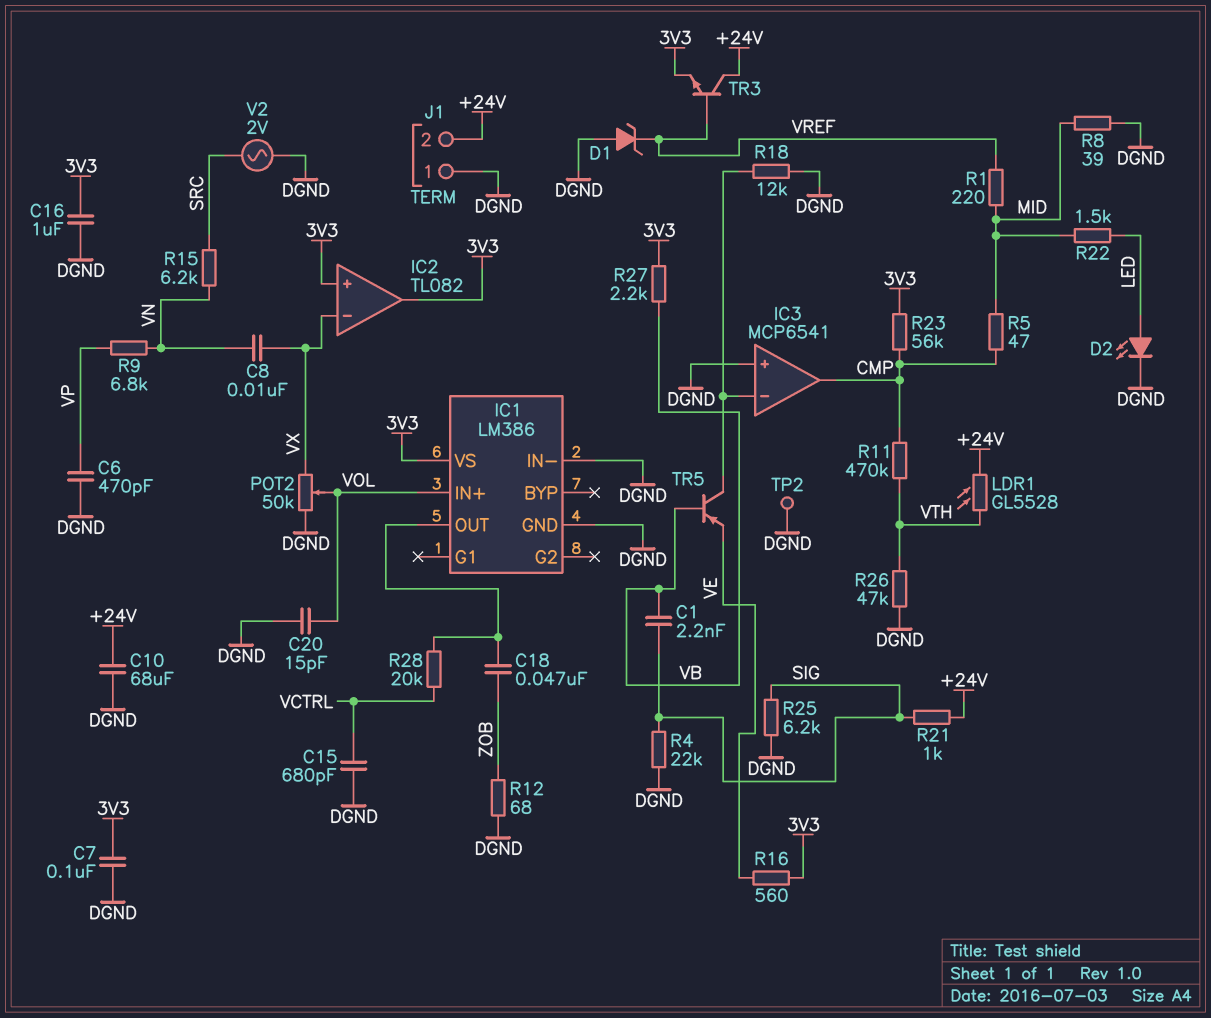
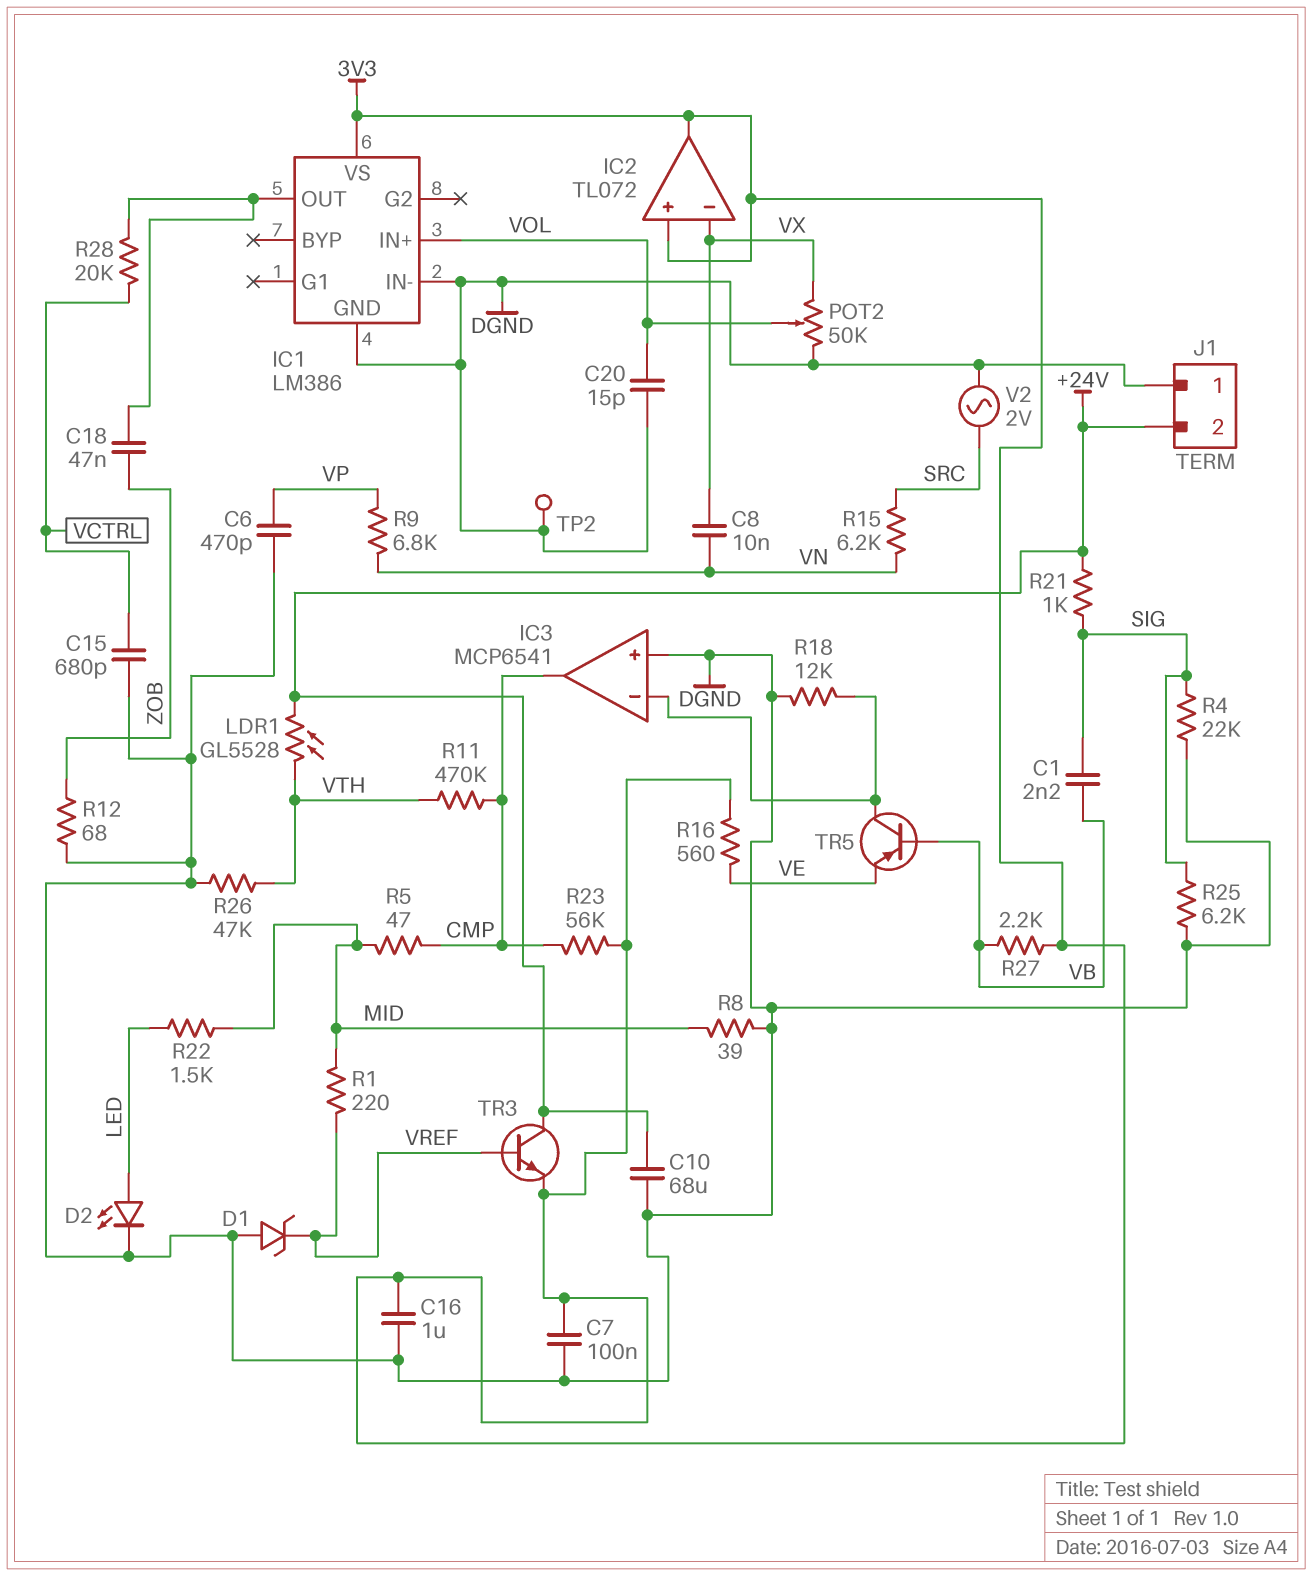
IC2: TL082 -> TL072

